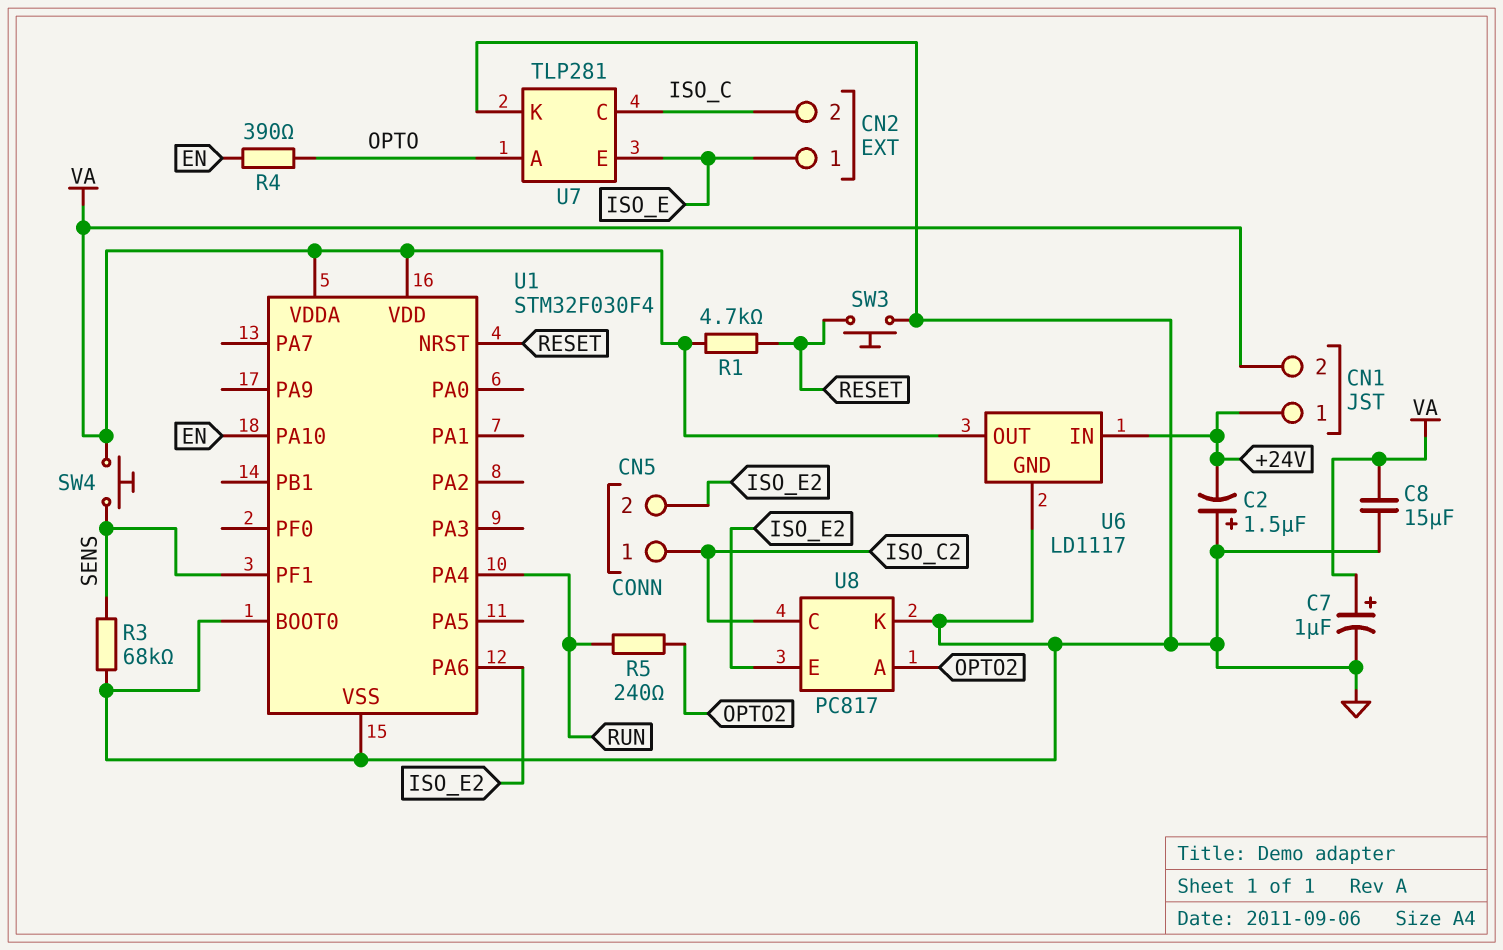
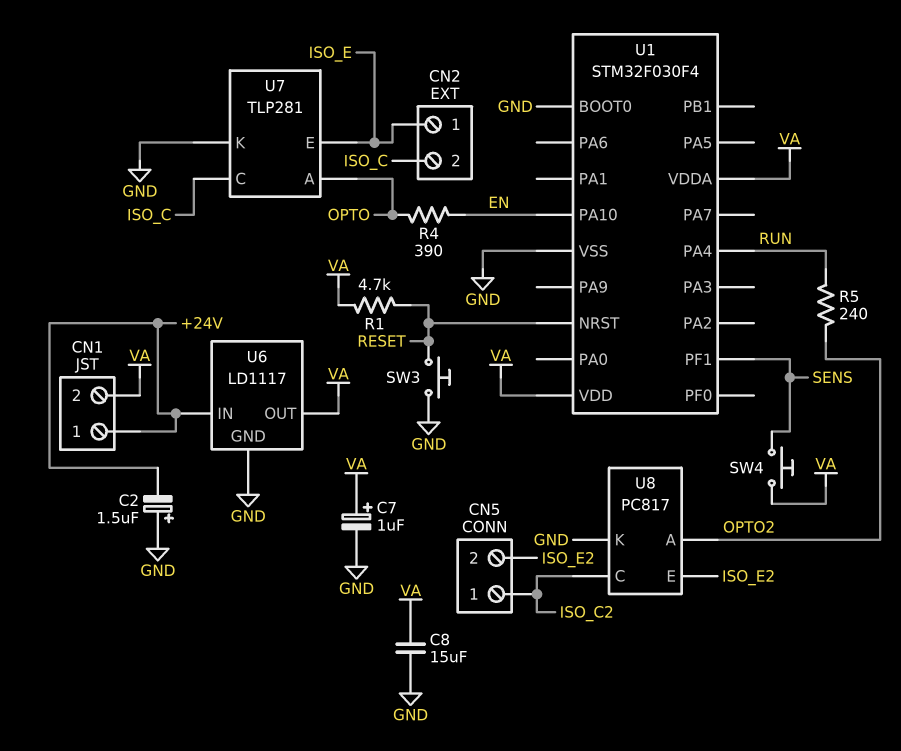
R3: 68k (GND, SENS) -> none
U1 pin PA6: ISO_E2 -> none

